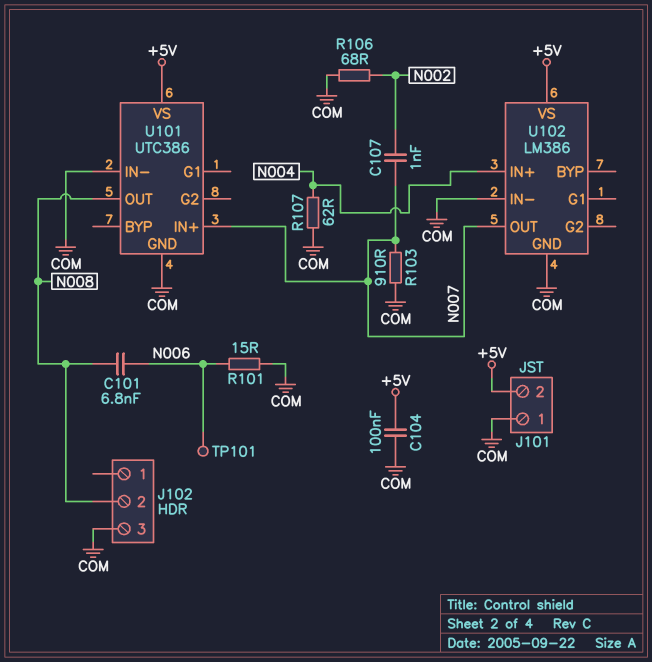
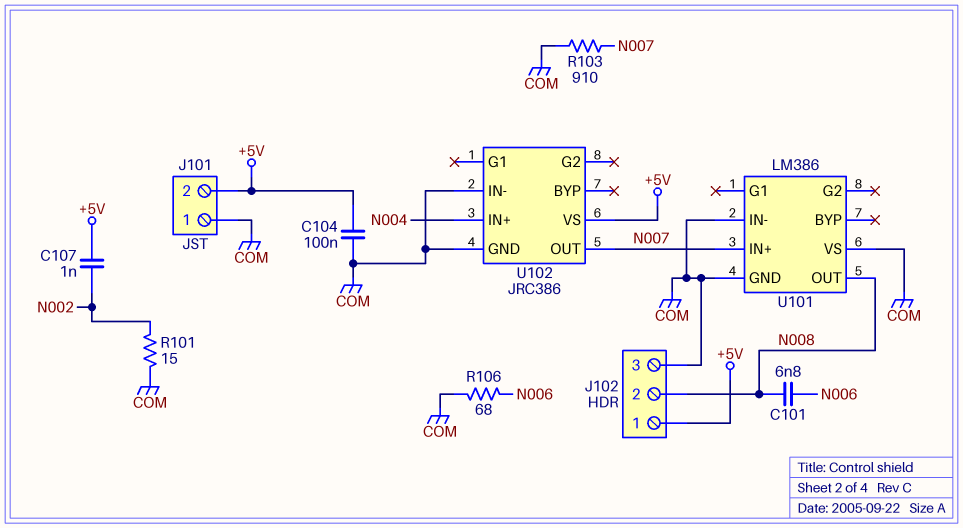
C107: 1nF (N002, N007) -> 1nF (+5V, N002)
J102 pin 1: none -> +5V
R101: 15 (COM, N006) -> 15 (COM, N002)
R106: 68 (COM, N002) -> 68 (COM, N006)
R107: 62 (COM, N004) -> none
TP101: test point (N006) -> none
U101: UTC386 -> LM386
U101 pin VS: +5V -> COM
U102: LM386 -> JRC386

